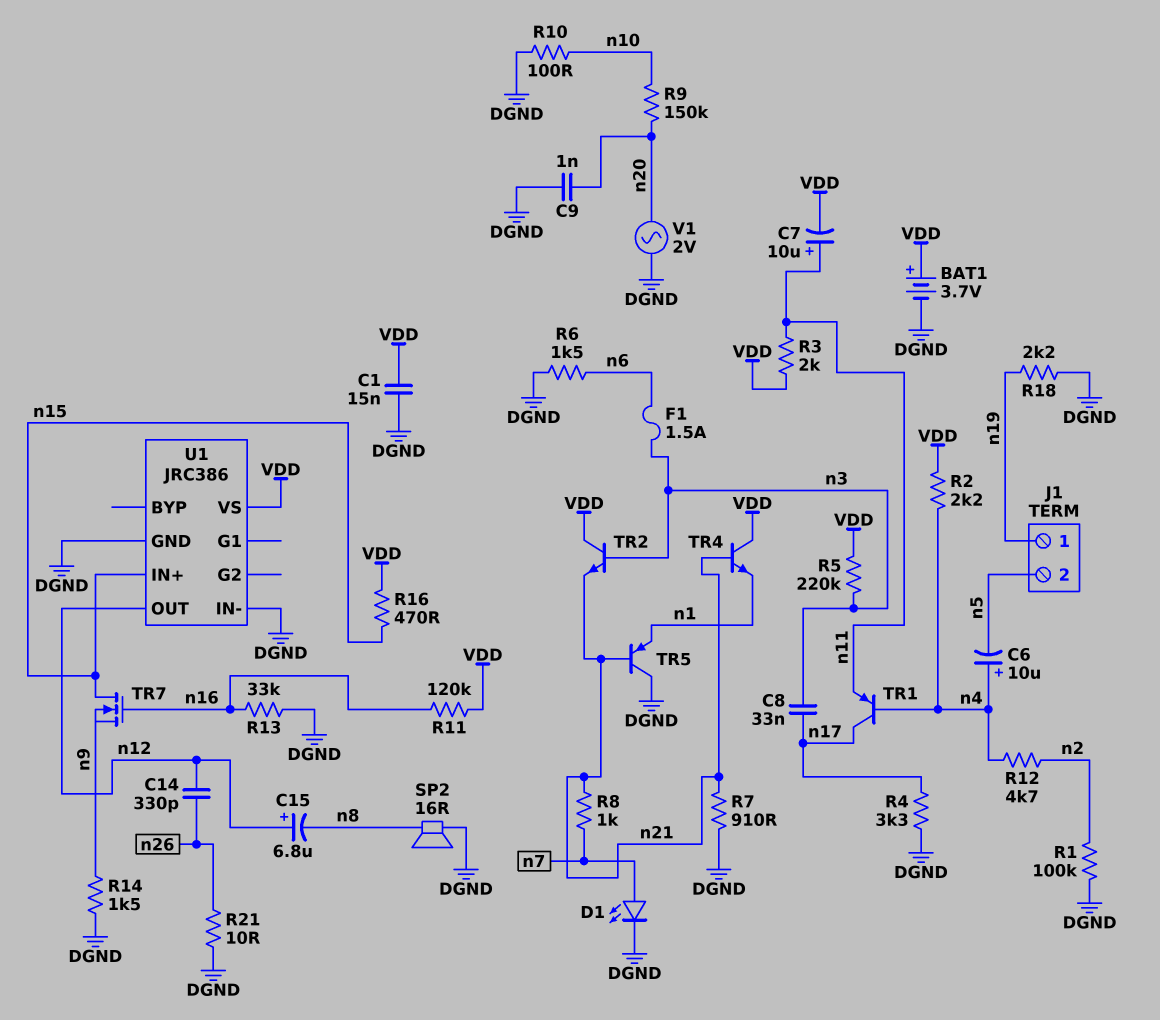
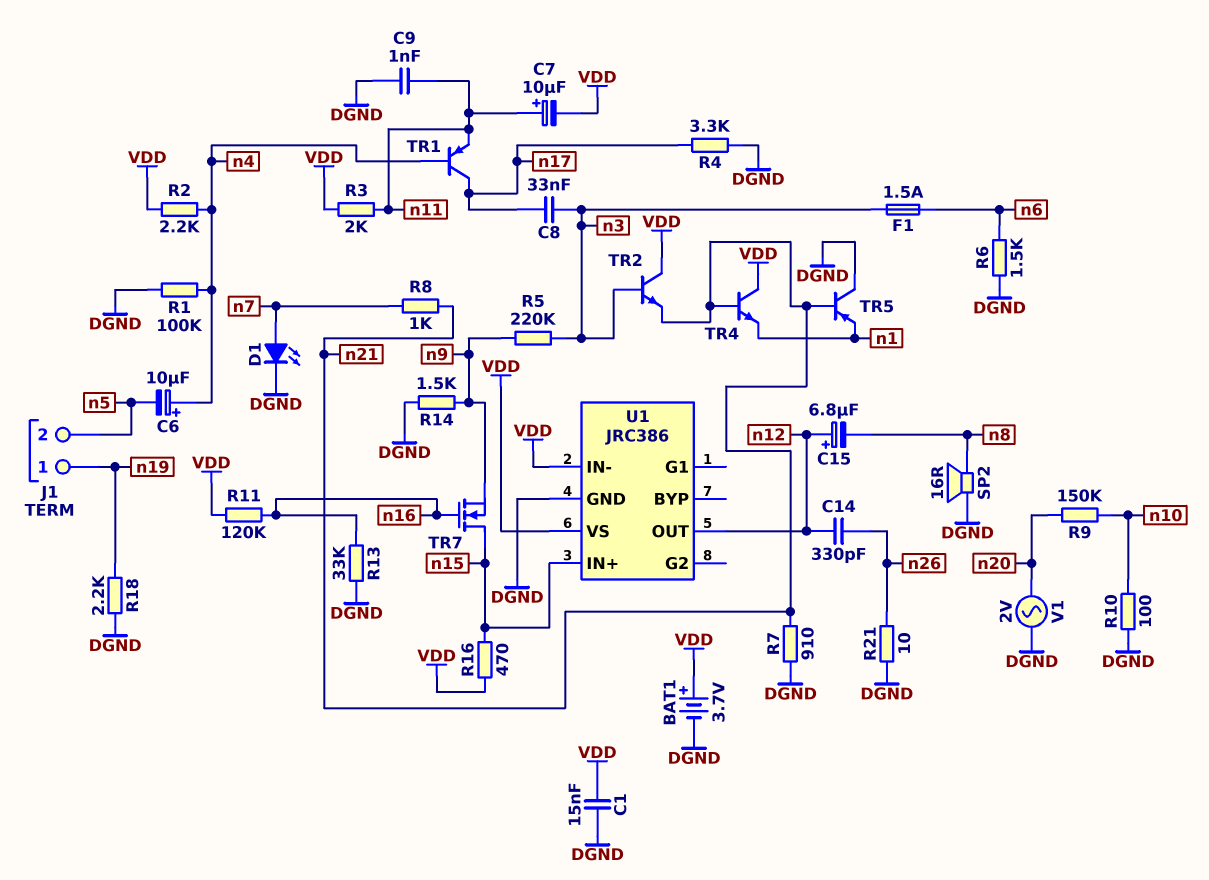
C9: 1nF (DGND, n20) -> 1nF (DGND, n11)
R1: 100k (DGND, n2) -> 100k (DGND, n4)
R5: 220k (VDD, n3) -> 220k (n3, n9)
R12: 4.7k (n2, n4) -> none
U1 pin IN-: DGND -> VDD

